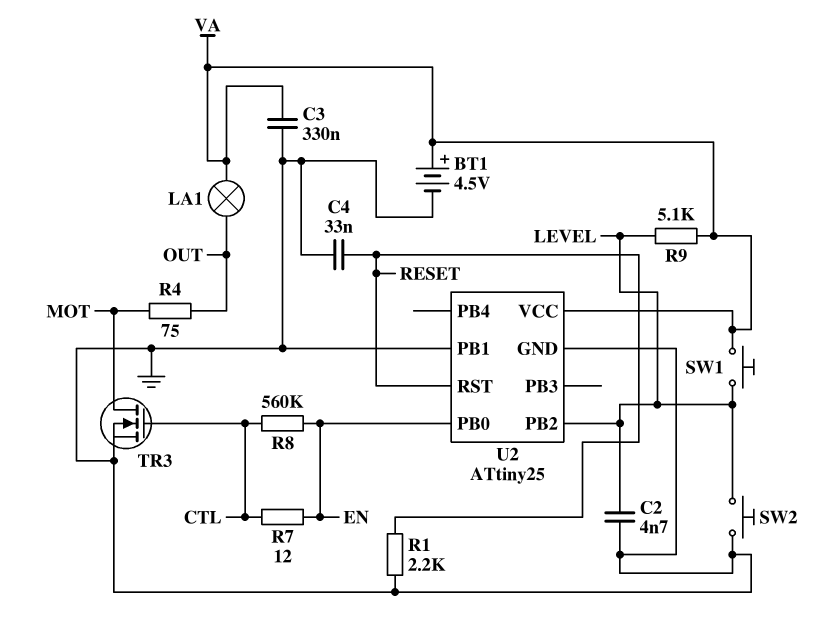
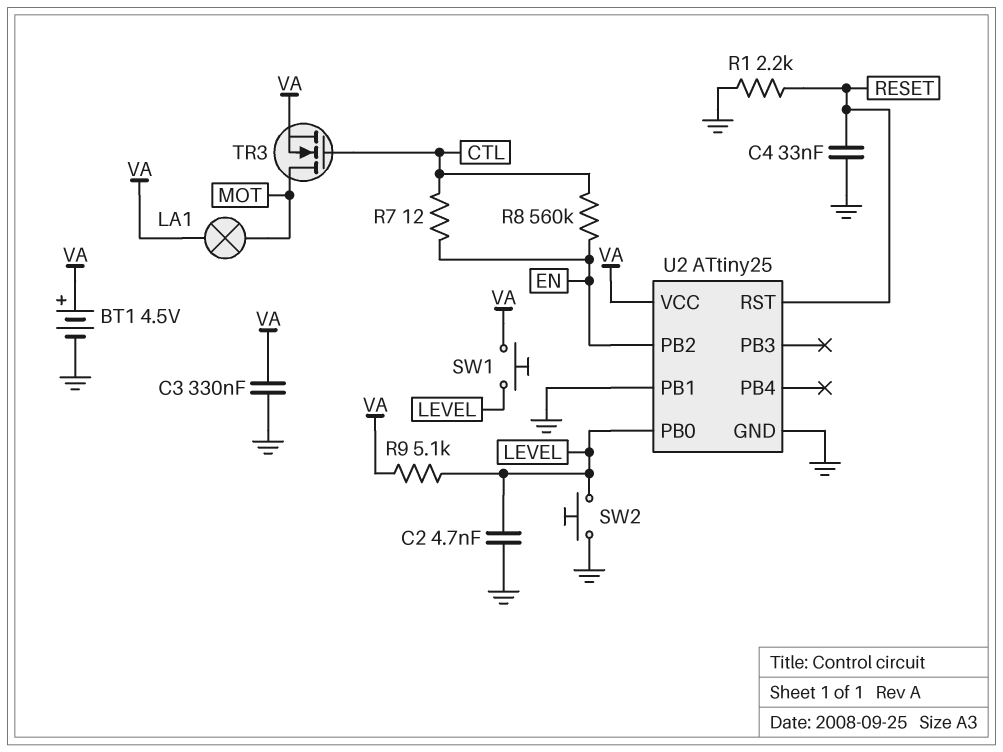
LA1: lamp (OUT, VA) -> lamp (MOT, VA)
R4: 75 (MOT, OUT) -> none
TR3: NMOS (G CTL, D MOT, S GND) -> NMOS (G CTL, D MOT, S VA)
U2 pin PB0: EN -> LEVEL
U2 pin PB2: LEVEL -> EN

